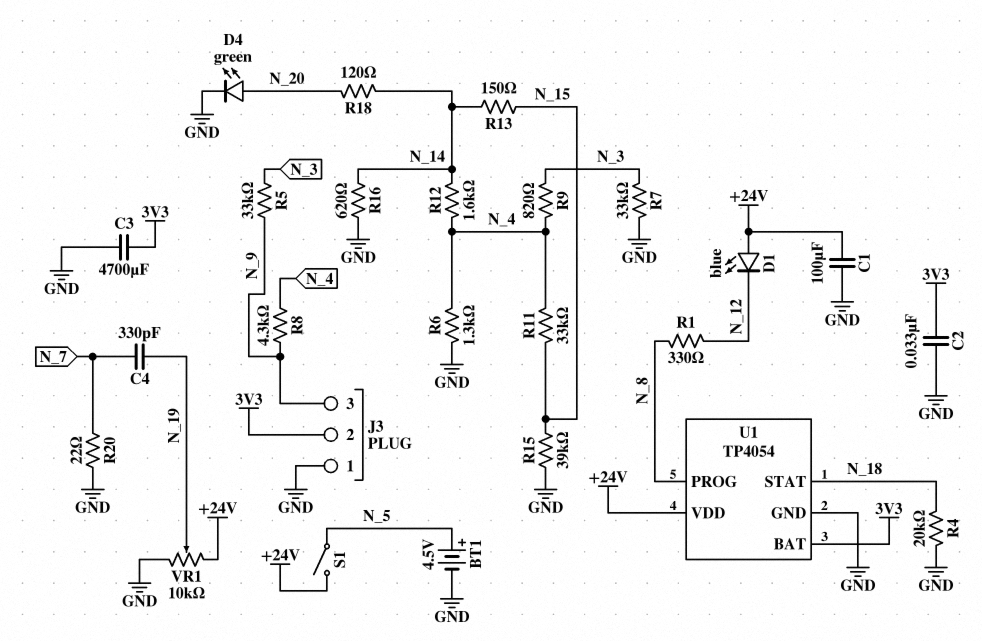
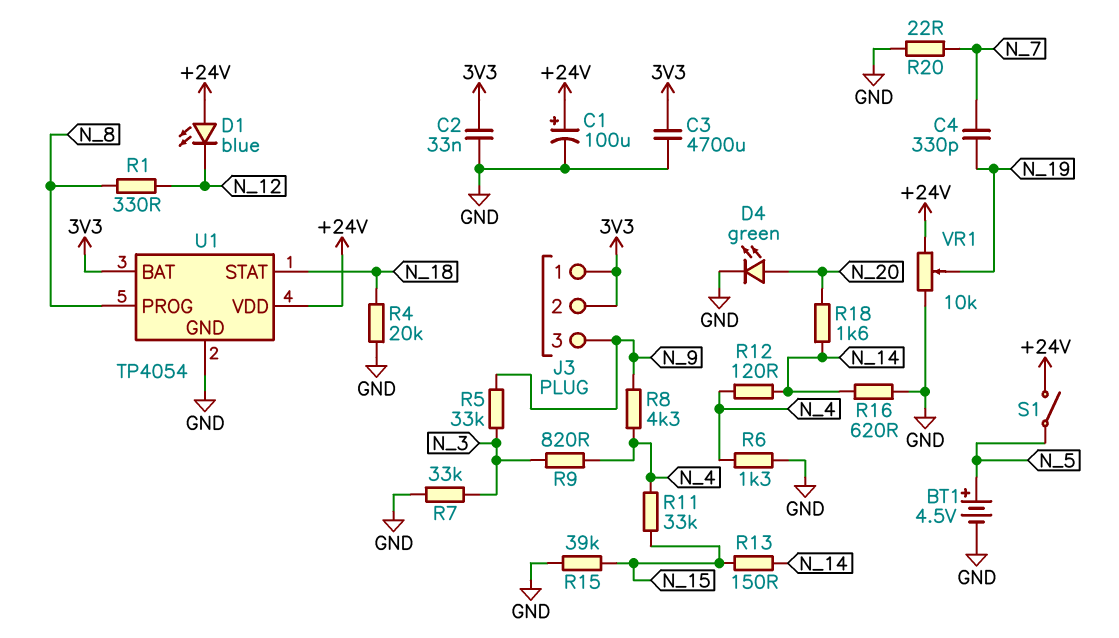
C1: 100uF (+24V, GND) -> 100uF (plus +24V, minus GND)
J3 pin 1: GND -> 3V3
R12: 1.6k (N_4, N_14) -> 120 (N_4, N_14)
R18: 120 (N_14, N_20) -> 1.6k (N_14, N_20)

